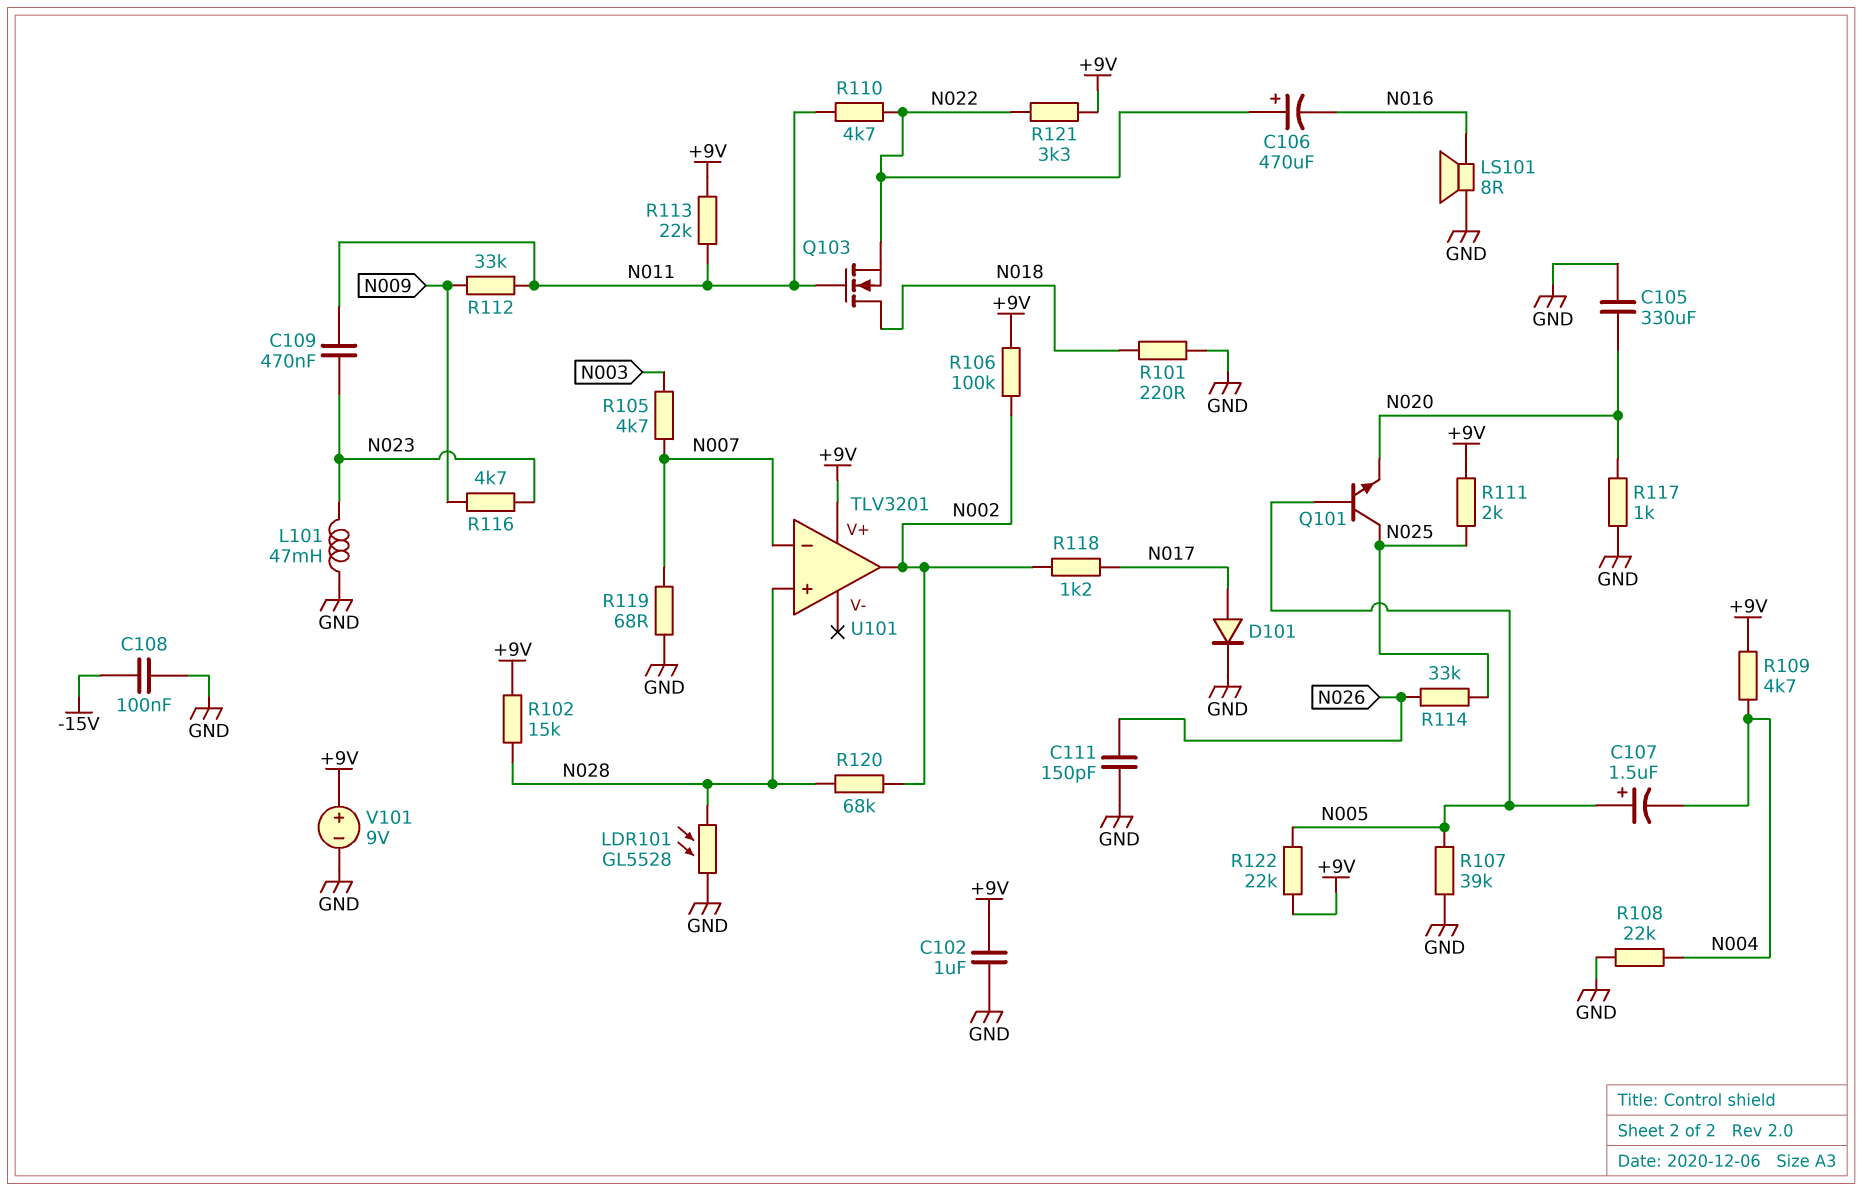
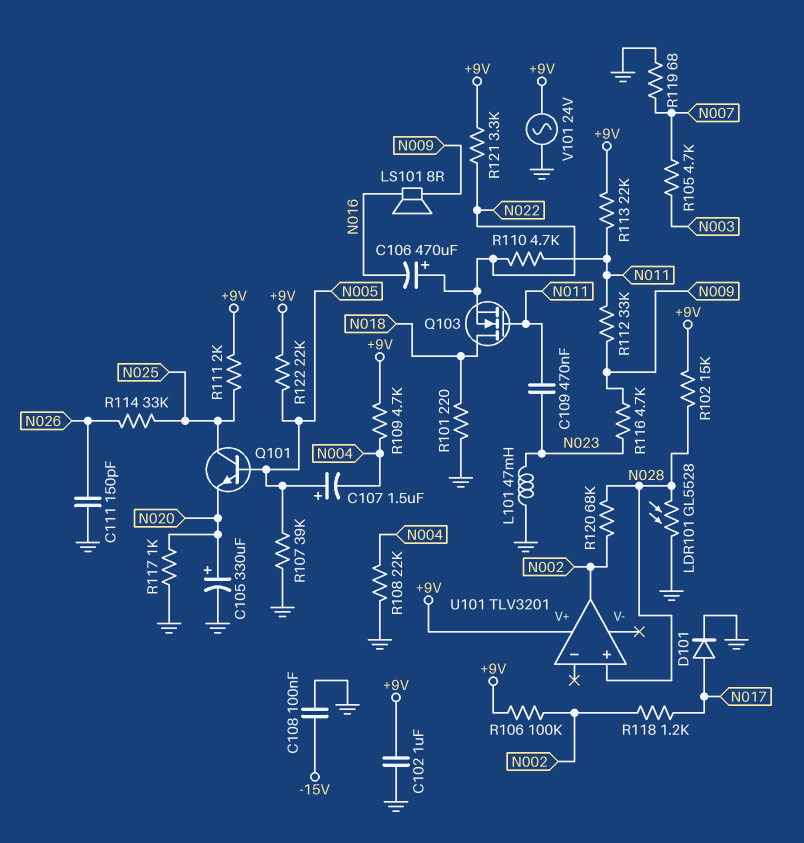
C105: 330uF (GND, N020) -> 330uF (plus N020, minus GND)
LS101: speaker 8R (GND, N016) -> speaker 8R (N009, N016)
U101 pin in-: N007 -> none
V101: 9V (plus +9V, minus GND) -> AC 24V (+9V, GND)

